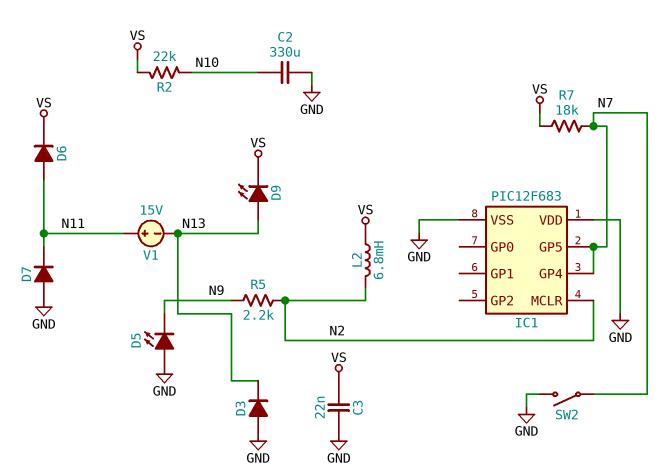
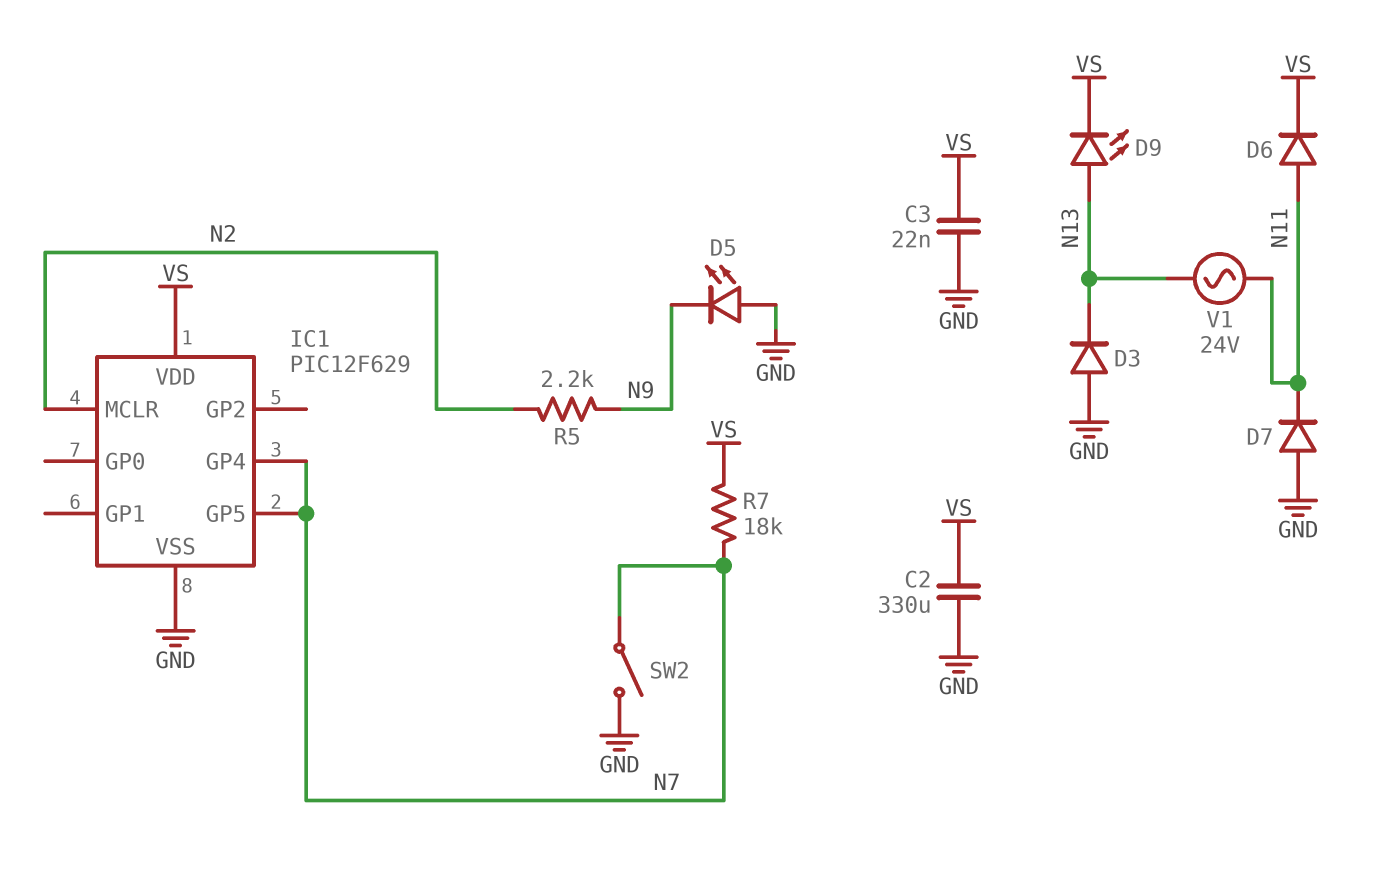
C2: 330uF (GND, N10) -> 330uF (GND, VS)
IC1: PIC12F683 -> PIC12F629
IC1 pin VDD: GND -> VS
L2: 6.8mH (N2, VS) -> none
R2: 22k (N10, VS) -> none
V1: 15V (plus N11, minus N13) -> AC 24V (N11, N13)

